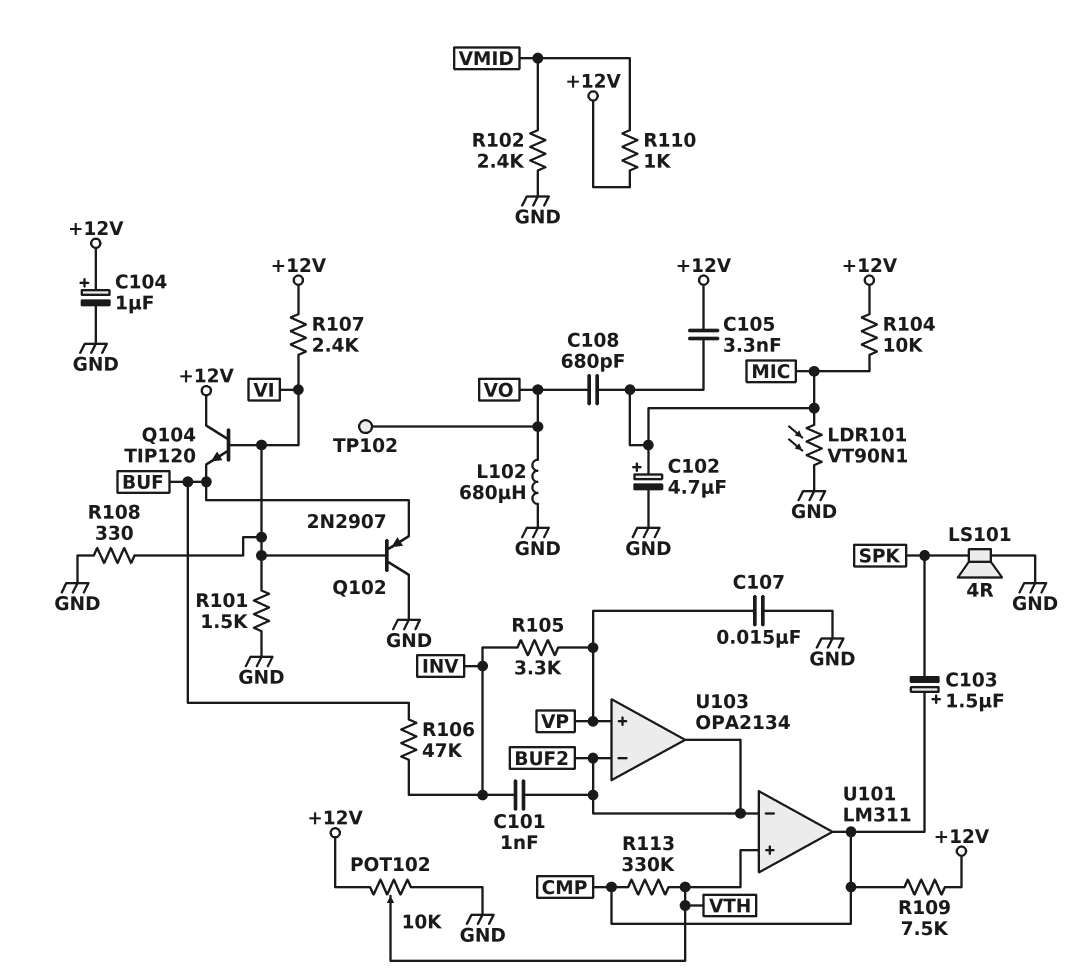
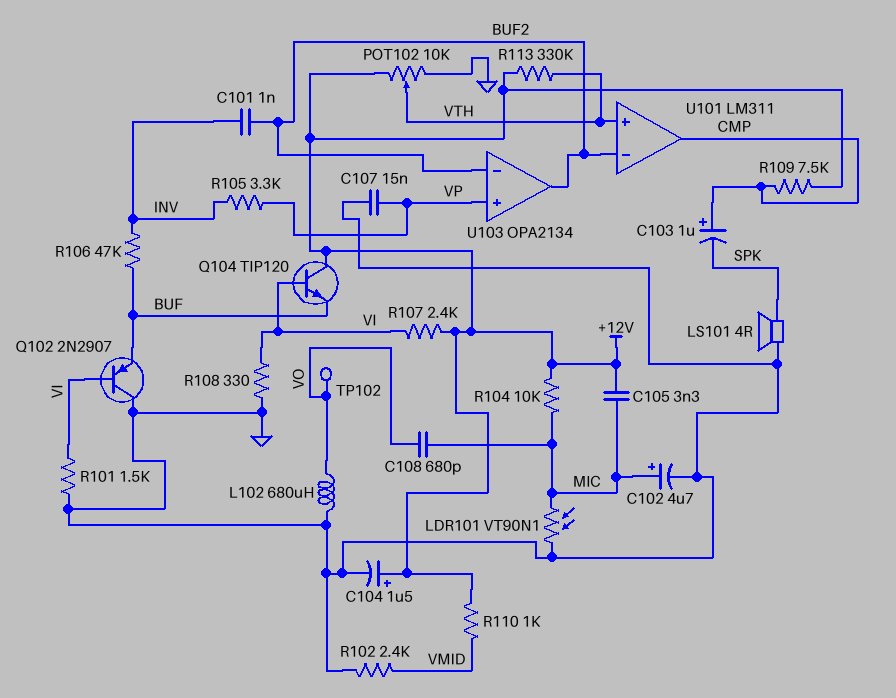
C103: 1.5uF (plus CMP, minus SPK) -> 1uF (plus CMP, minus SPK)
C104: 1uF (plus +12V, minus GND) -> 1.5uF (plus +12V, minus GND)
R113: 330k (CMP, VTH) -> 330k (+12V, VTH)

